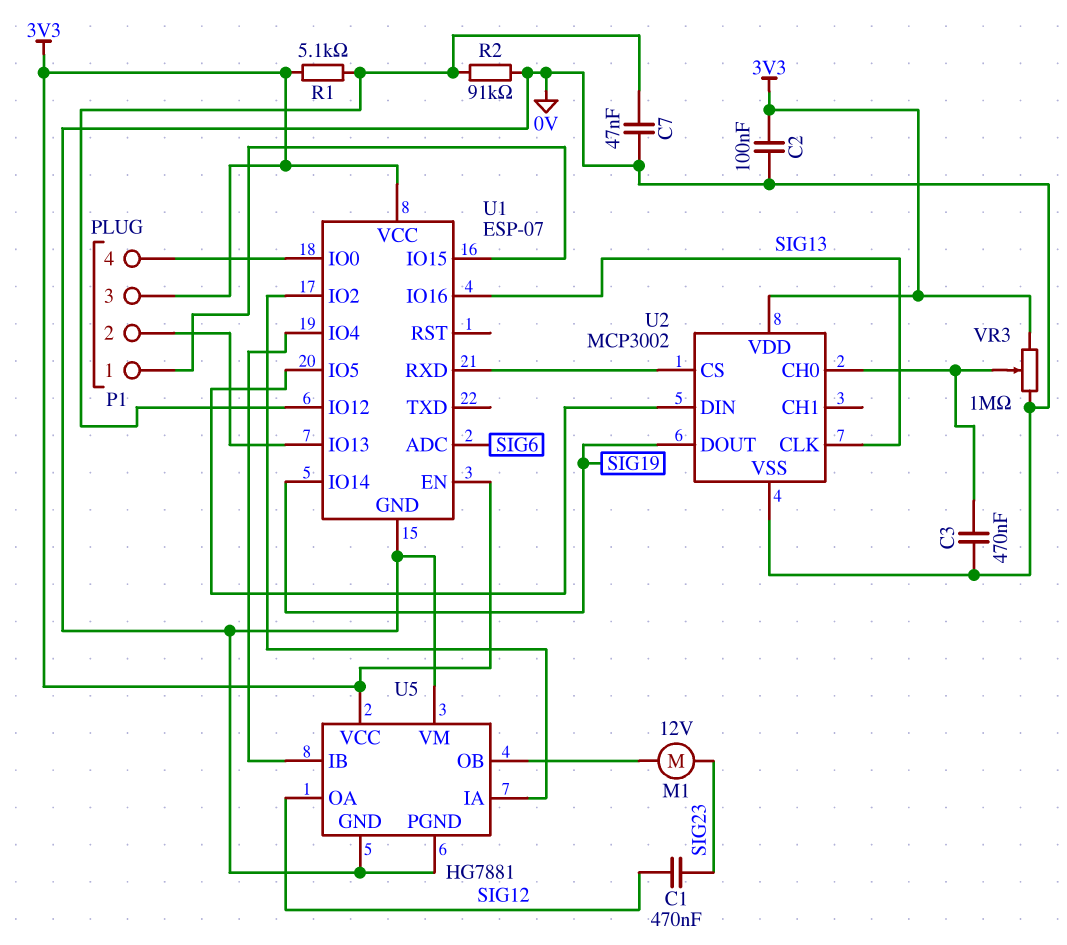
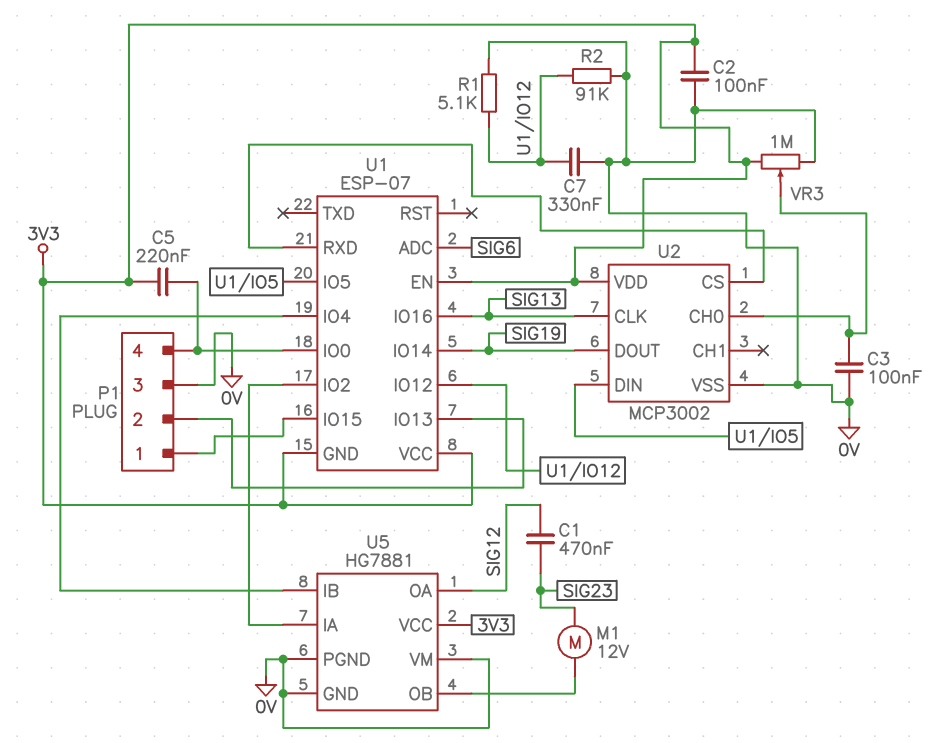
C3: 470nF (0V, U2/CH0) -> 100nF (0V, U2/CH0)
C5: none -> 220nF (3V3, P1/4)
C7: 47nF (0V, U1/IO12) -> 330nF (0V, U1/IO12)
P1 pin 3: 3V3 -> 0V
R1: 5.1k (3V3, U1/IO12) -> 5.1k (0V, U1/IO12)
U1 pin GND: 0V -> 3V3

